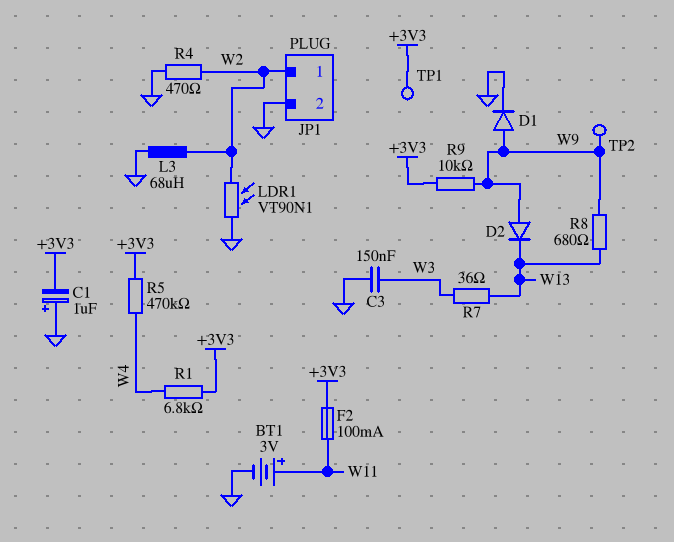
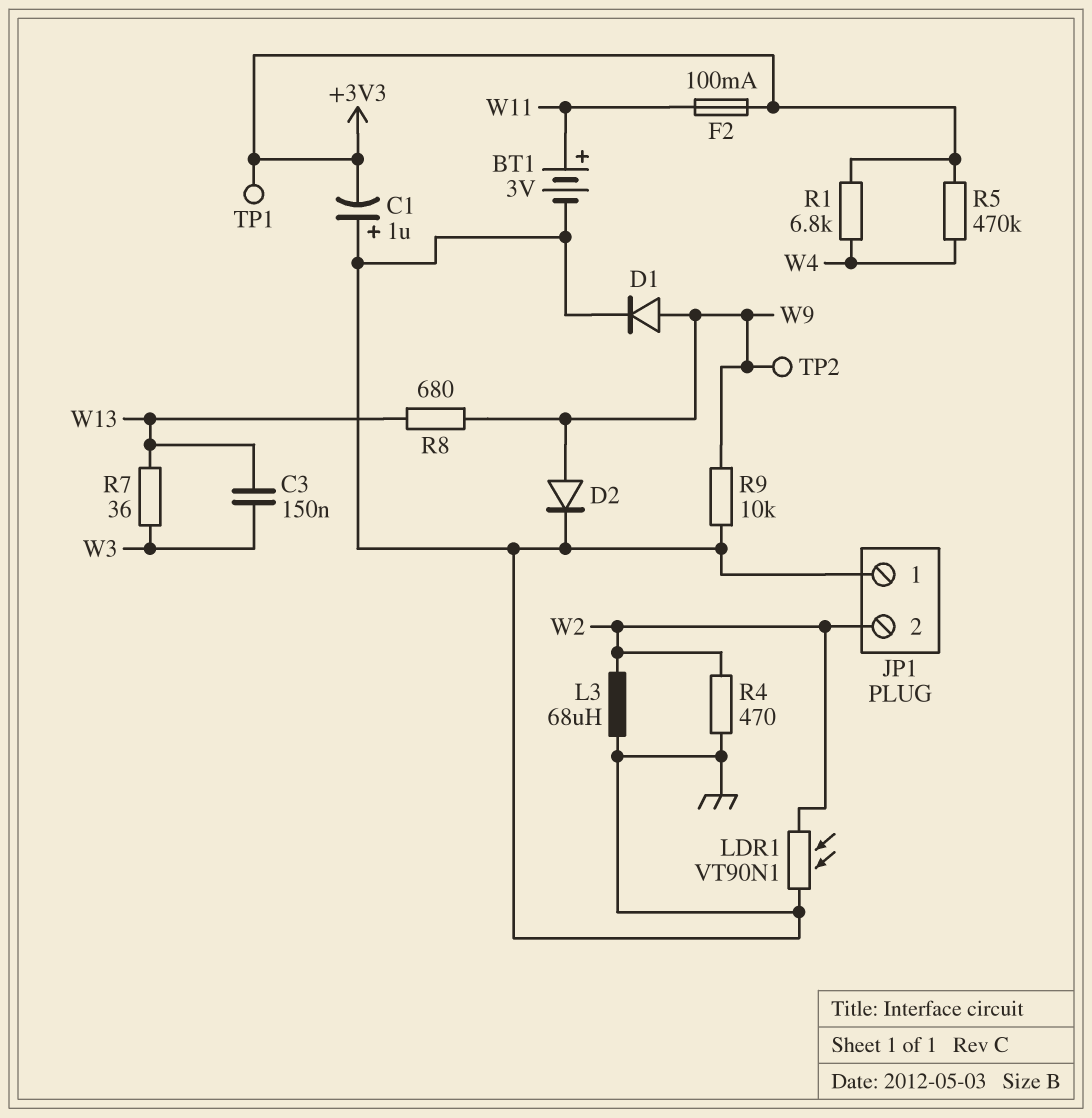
C3: 150nF (GND, W3) -> 150nF (W3, W13)
D2: diode (A W9, K W13) -> diode (A W9, K GND)
JP1 pin 1: W2 -> GND
JP1 pin 2: GND -> W2
R9: 10k (+3V3, W9) -> 10k (GND, W9)

